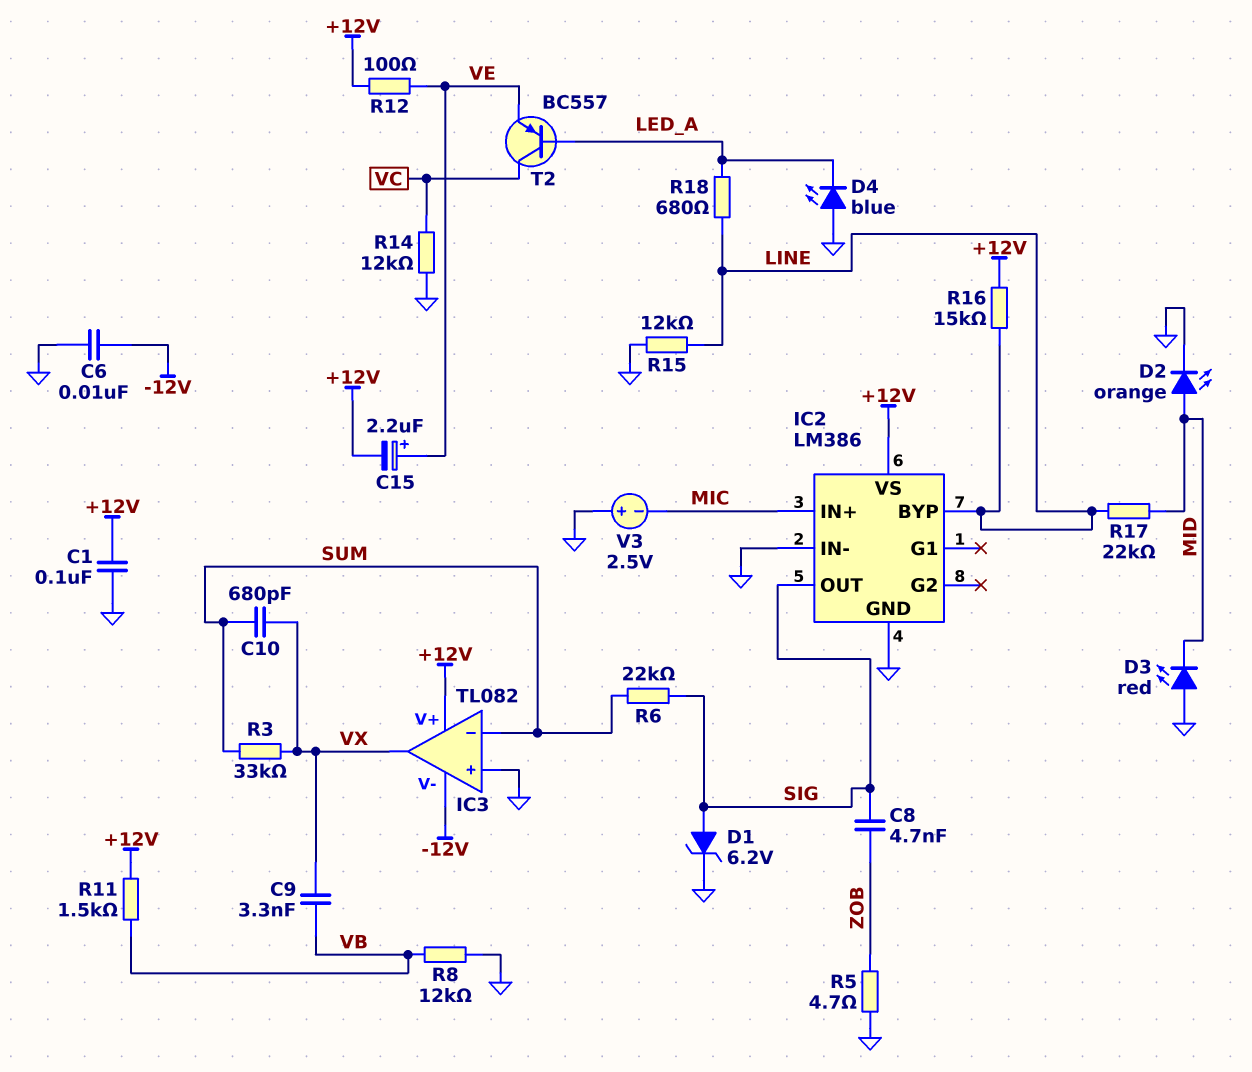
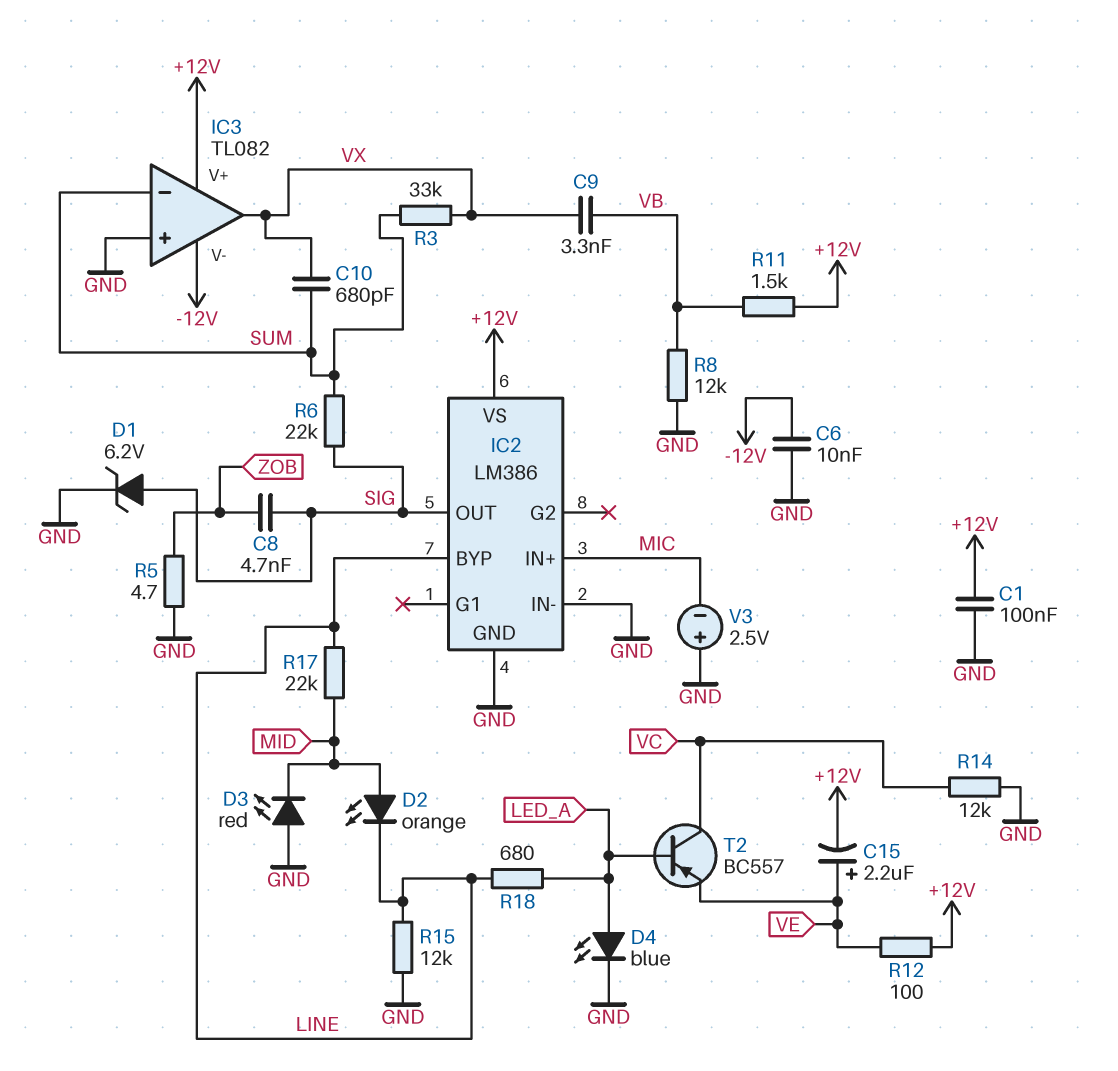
D2: LED orange (A MID, K GND) -> LED orange (A MID, K LINE)
D4: LED blue (A GND, K LED_A) -> LED blue (A LED_A, K GND)
R16: 15k (+12V, LINE) -> none

